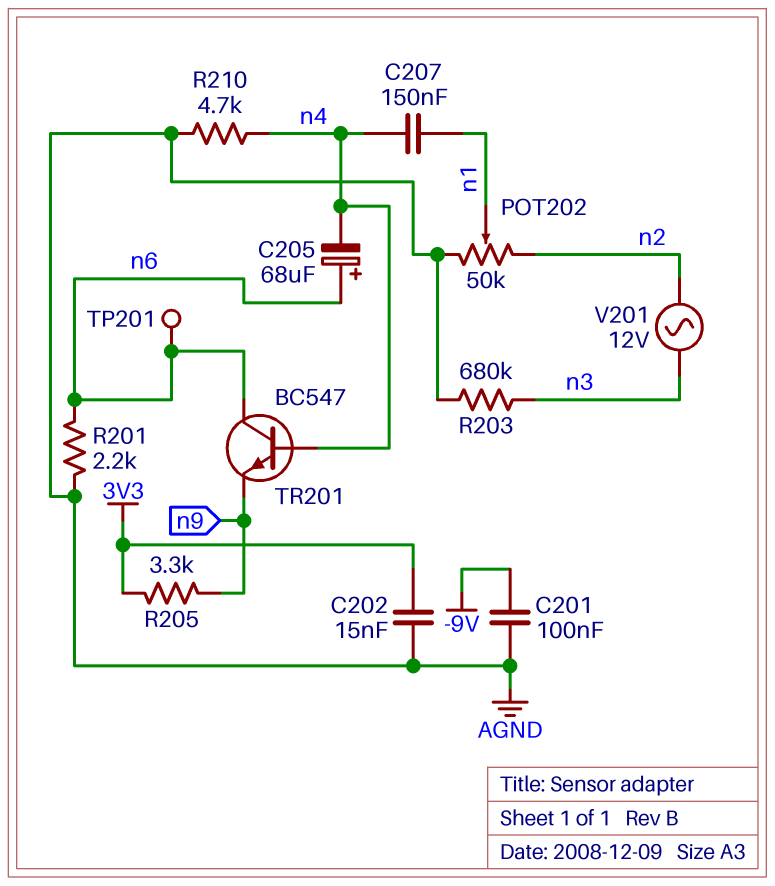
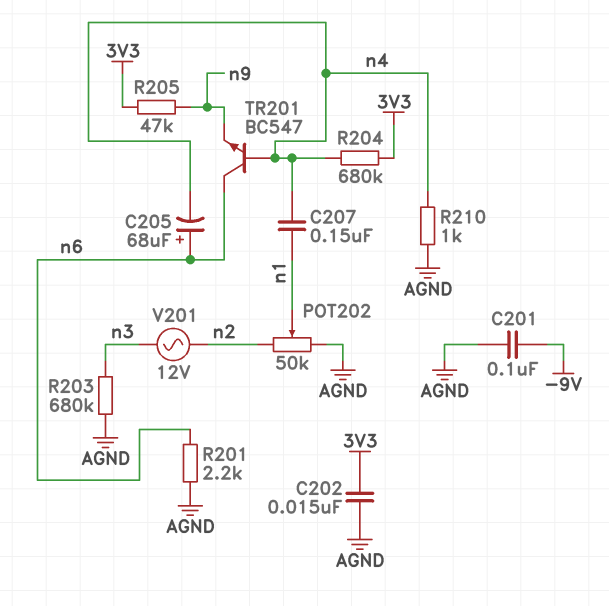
R204: none -> 680k (3V3, n4)
R205: 3.3k (3V3, n9) -> 47k (3V3, n9)
R210: 4.7k (AGND, n4) -> 1k (AGND, n4)
TP201: test point (n6) -> none

